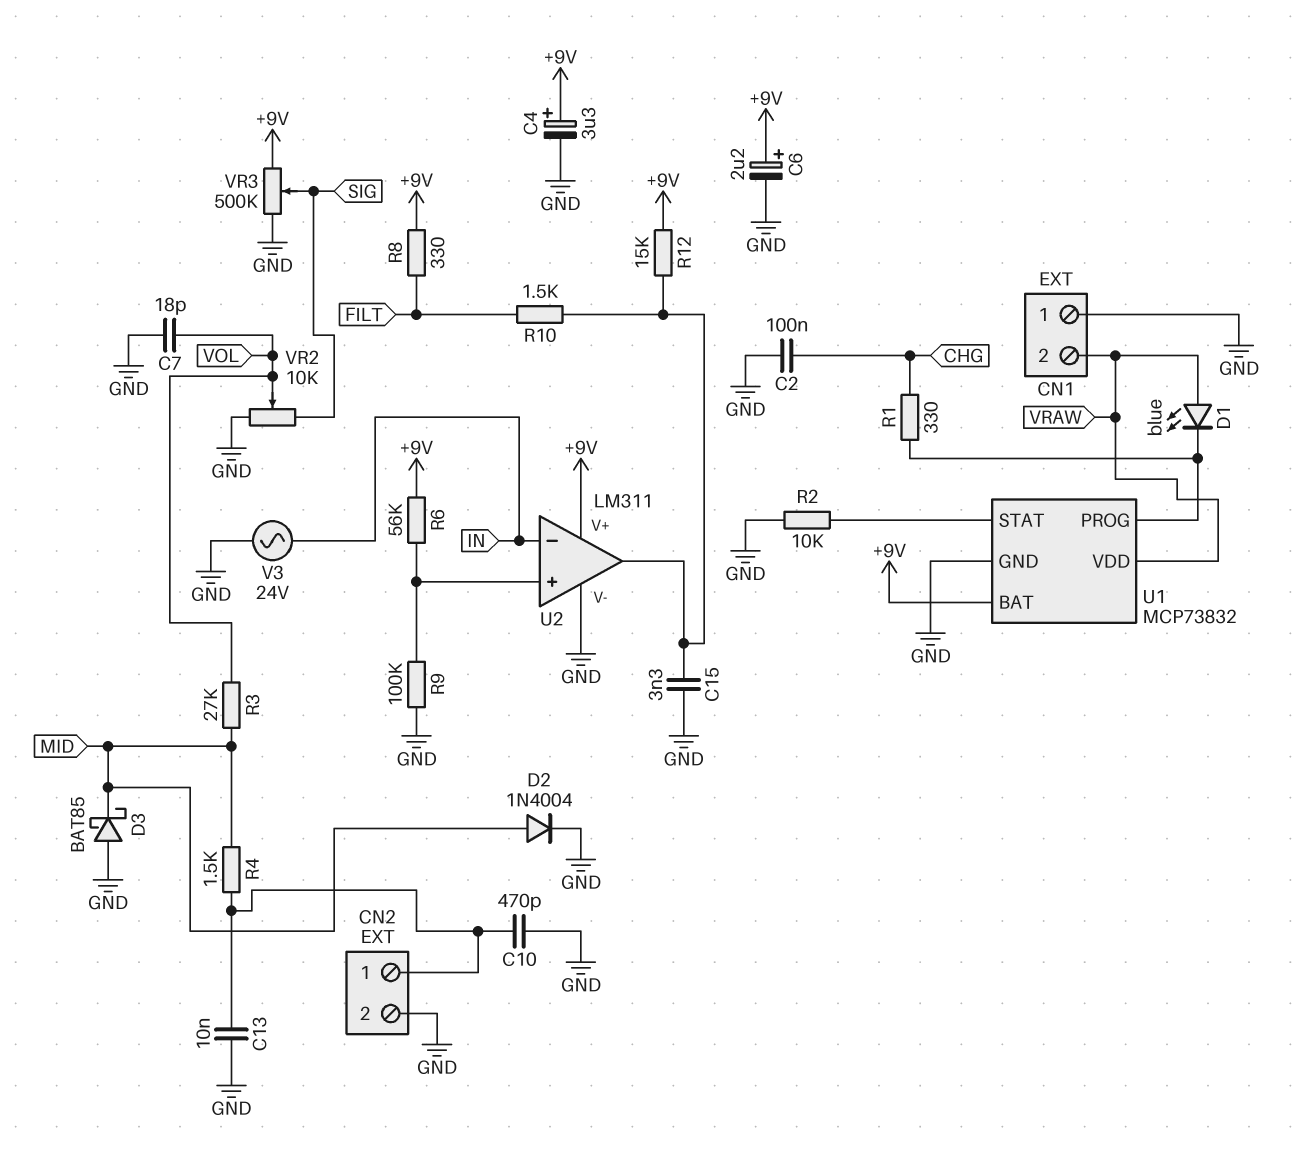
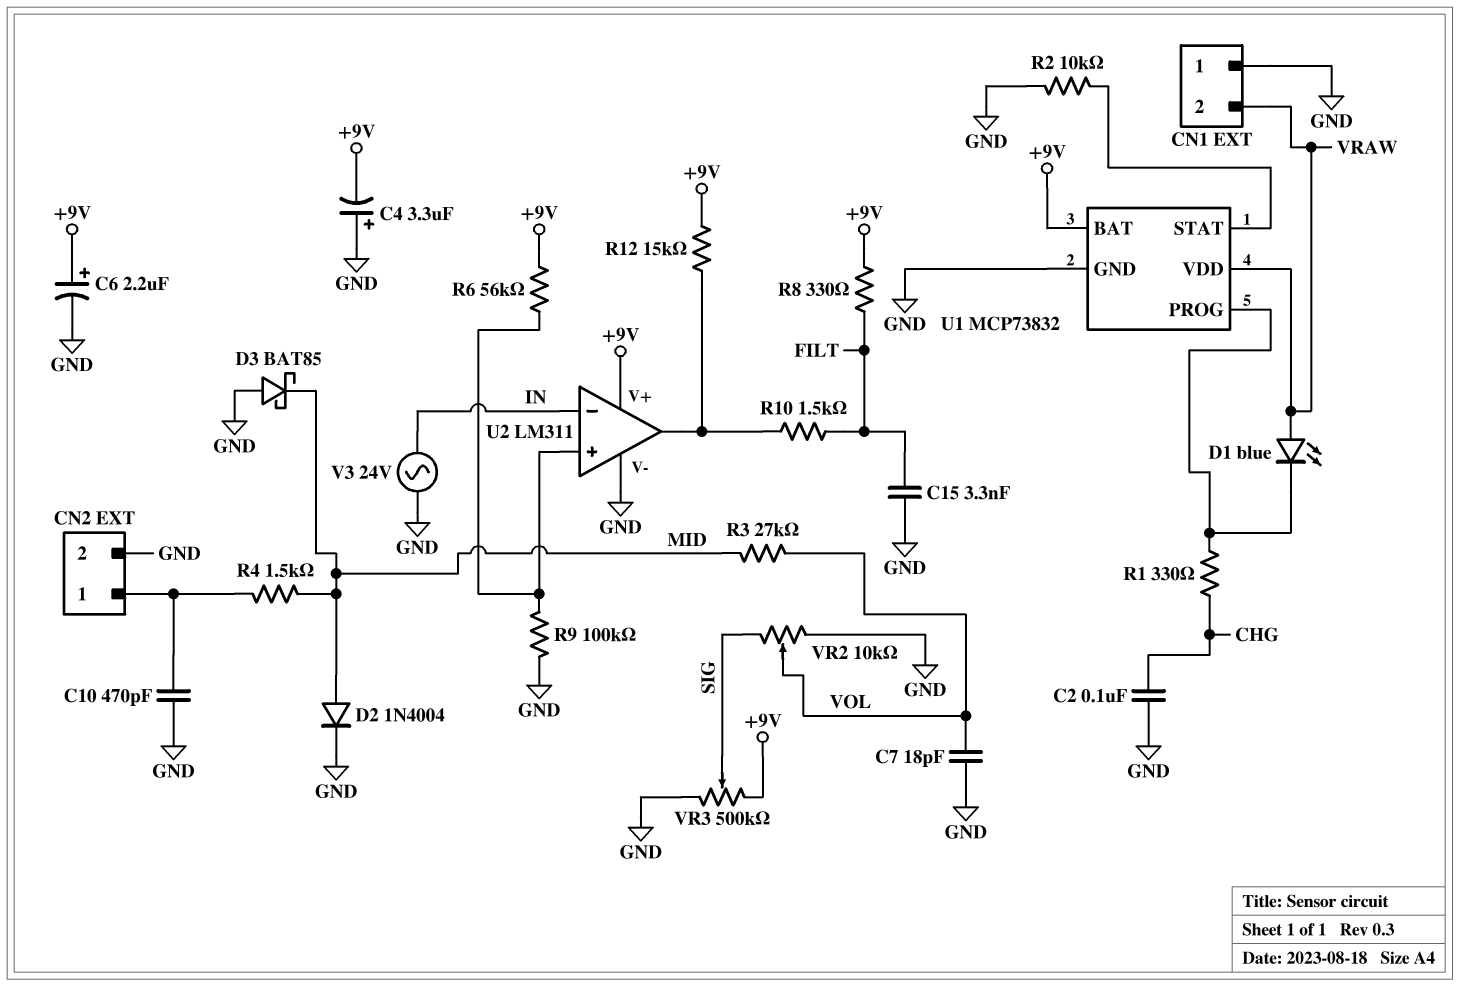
C4: 3.3uF (plus +9V, minus GND) -> 3.3uF (plus GND, minus +9V)
C13: 10nF (CN2/1, GND) -> none
C15: 3.3nF (GND, U2/out) -> 3.3nF (FILT, GND)

